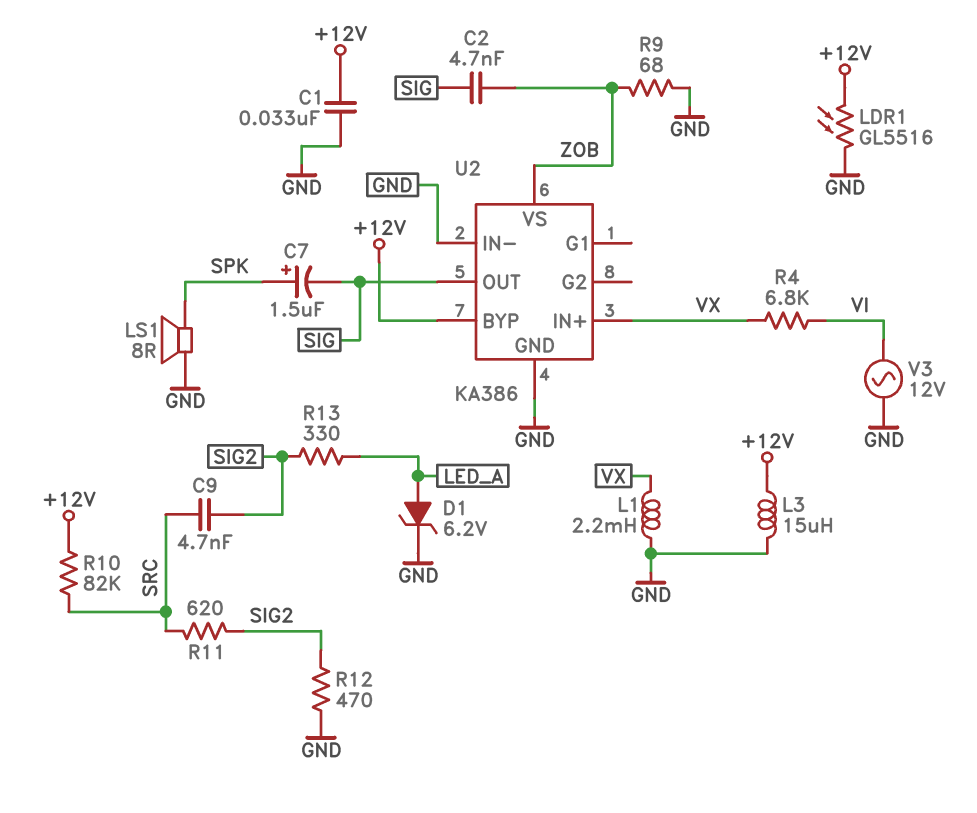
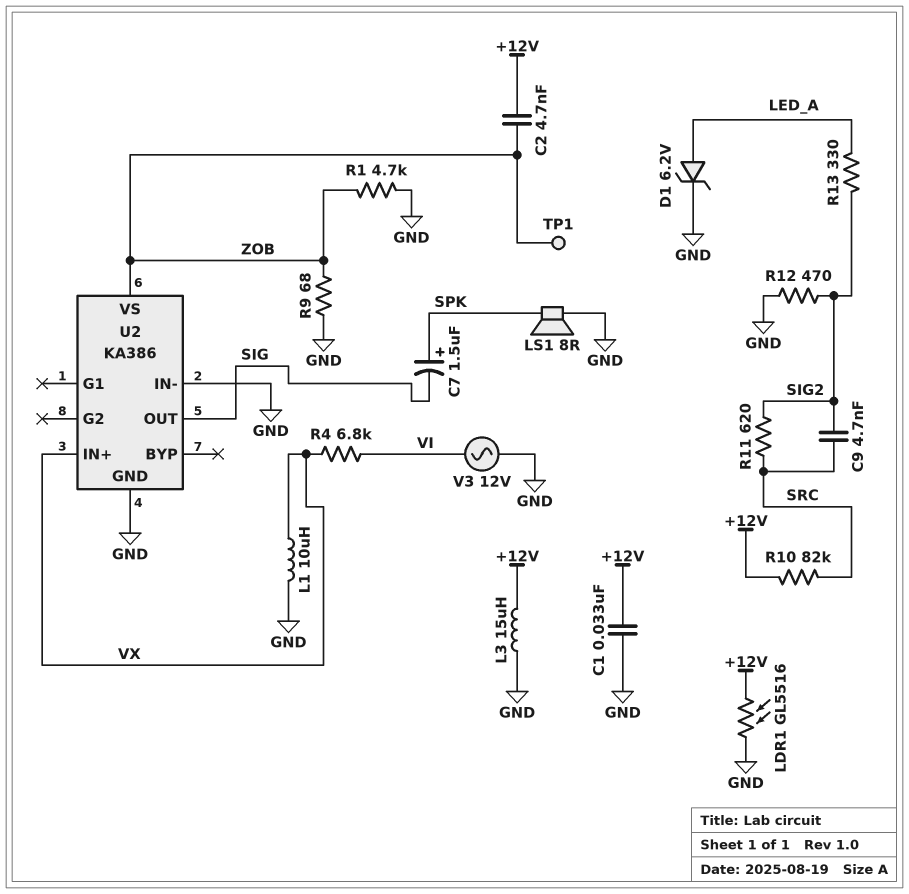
C2: 4.7nF (SIG, ZOB) -> 4.7nF (+12V, ZOB)
L1: 2.2mH (GND, VX) -> 10uH (GND, VX)
R1: none -> 4.7k (GND, ZOB)
TP1: none -> test point (ZOB)
U2 pin BYP: +12V -> none

